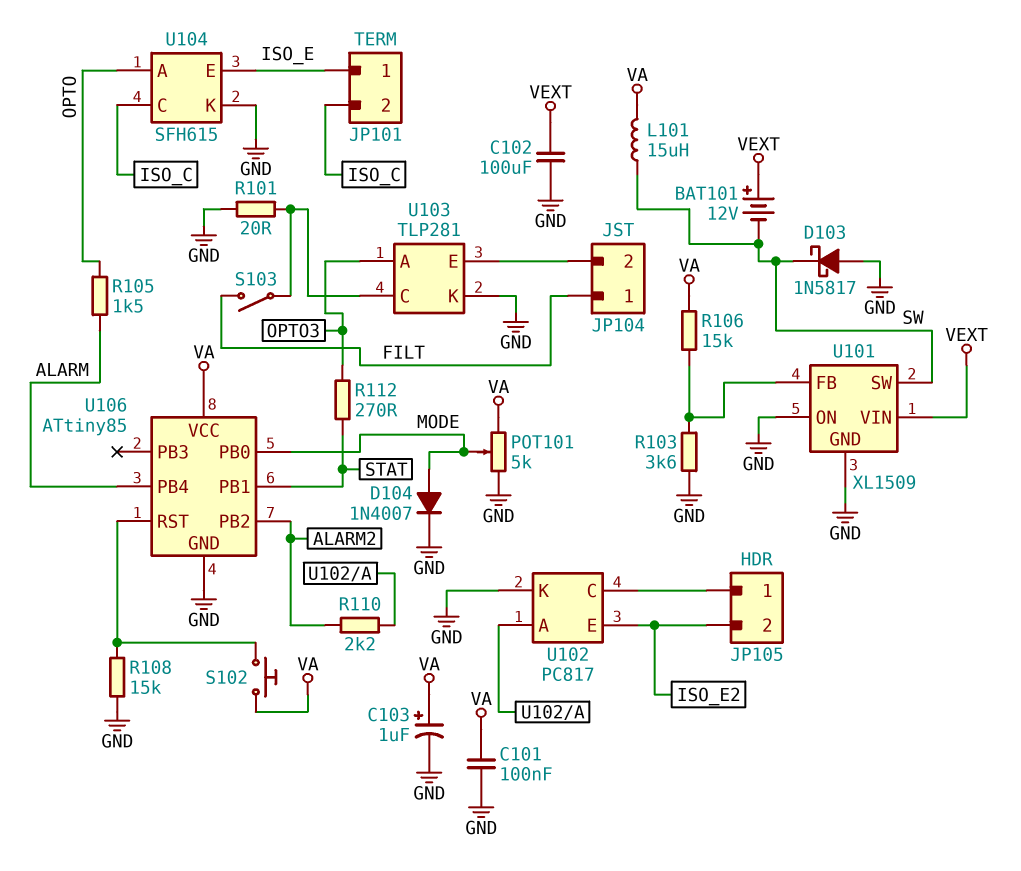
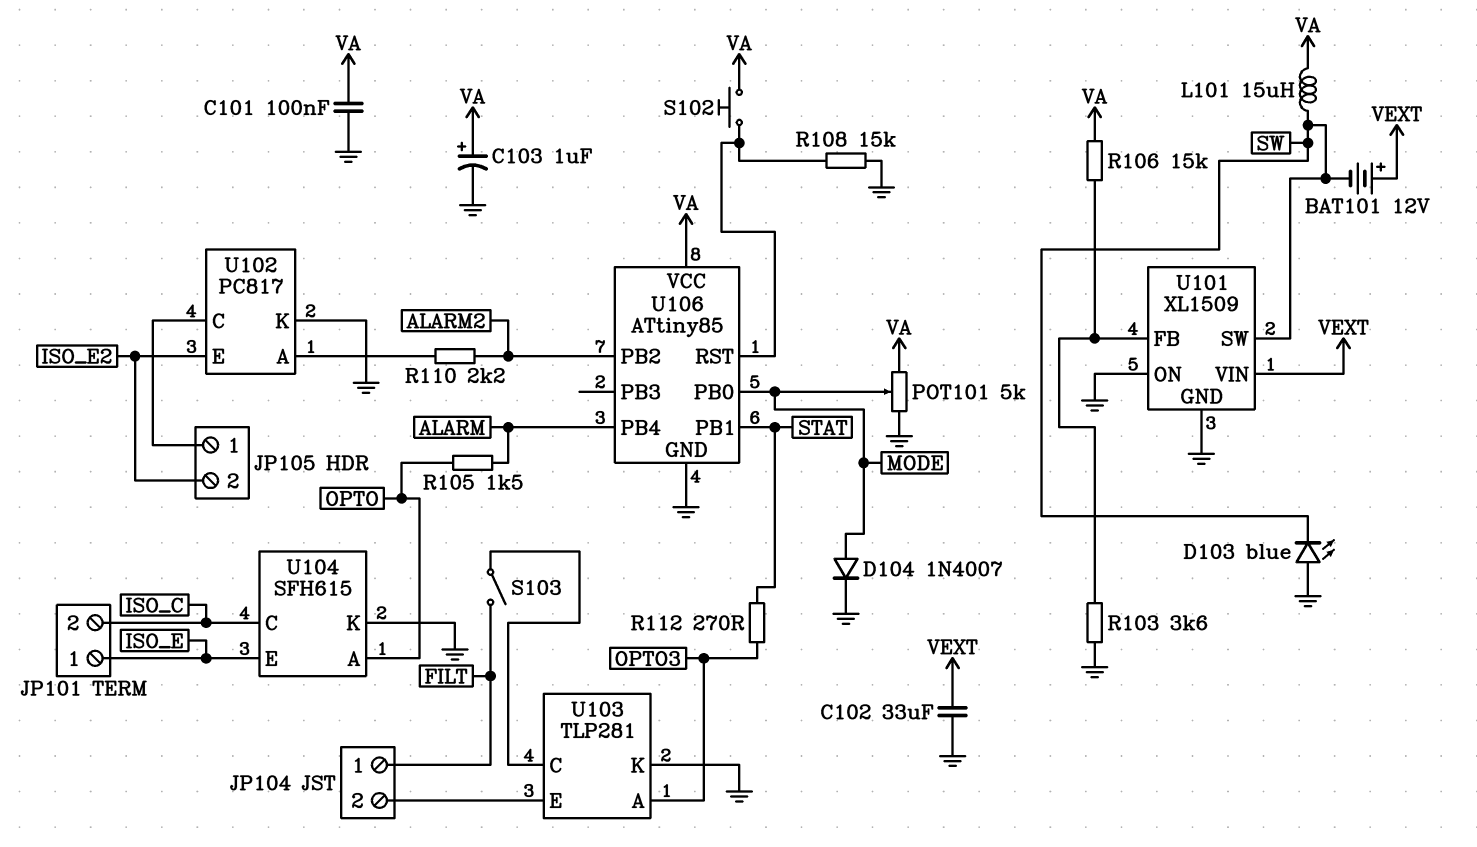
C102: 100uF (GND, VEXT) -> 33uF (GND, VEXT)
D103: schottky 1N5817 (A GND, K SW) -> LED blue (A GND, K SW)
R101: 20 (GND, U103/C) -> none

